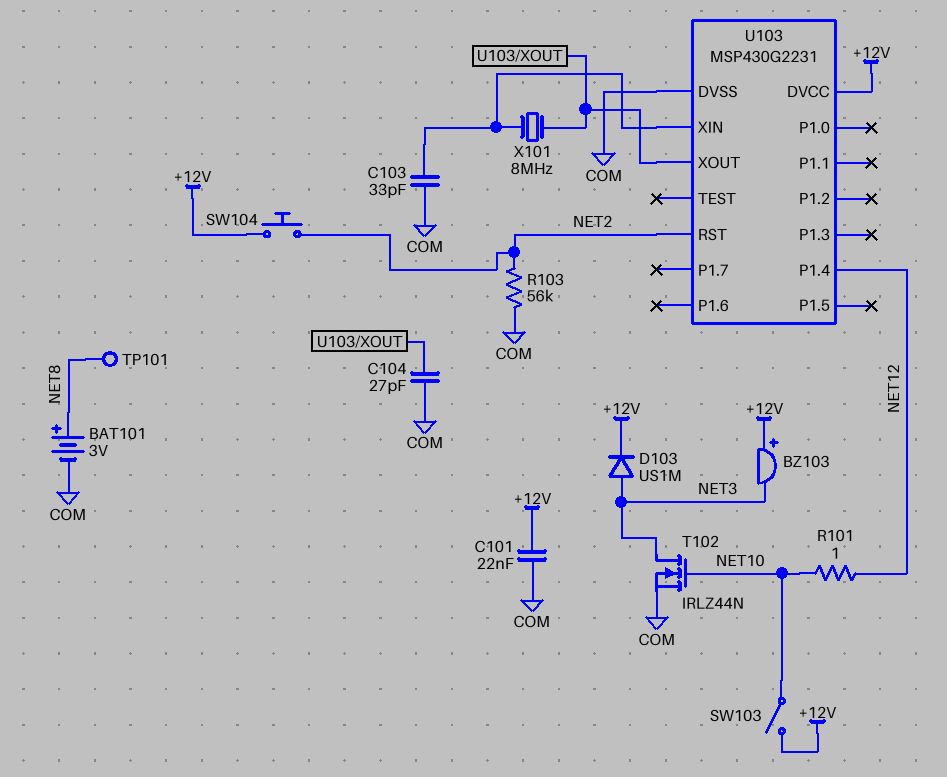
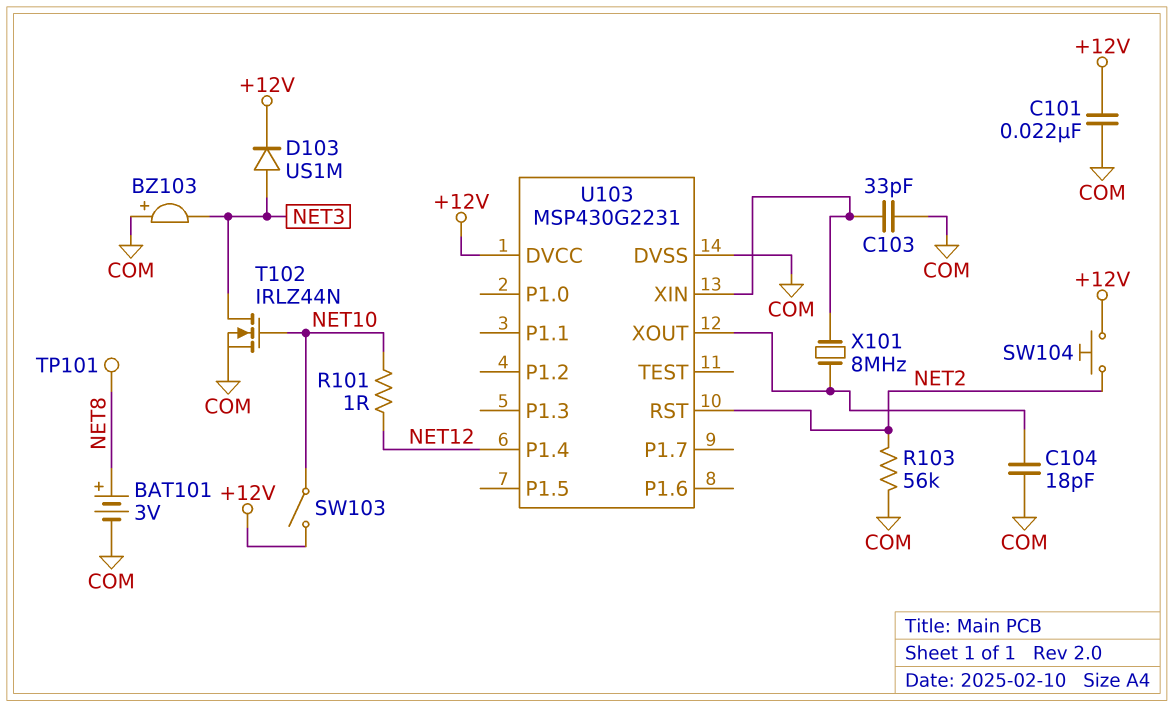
BZ103: buzzer (plus +12V, minus NET3) -> buzzer (plus COM, minus NET3)
C104: 27pF (COM, U103/XOUT) -> 18pF (COM, U103/XOUT)

